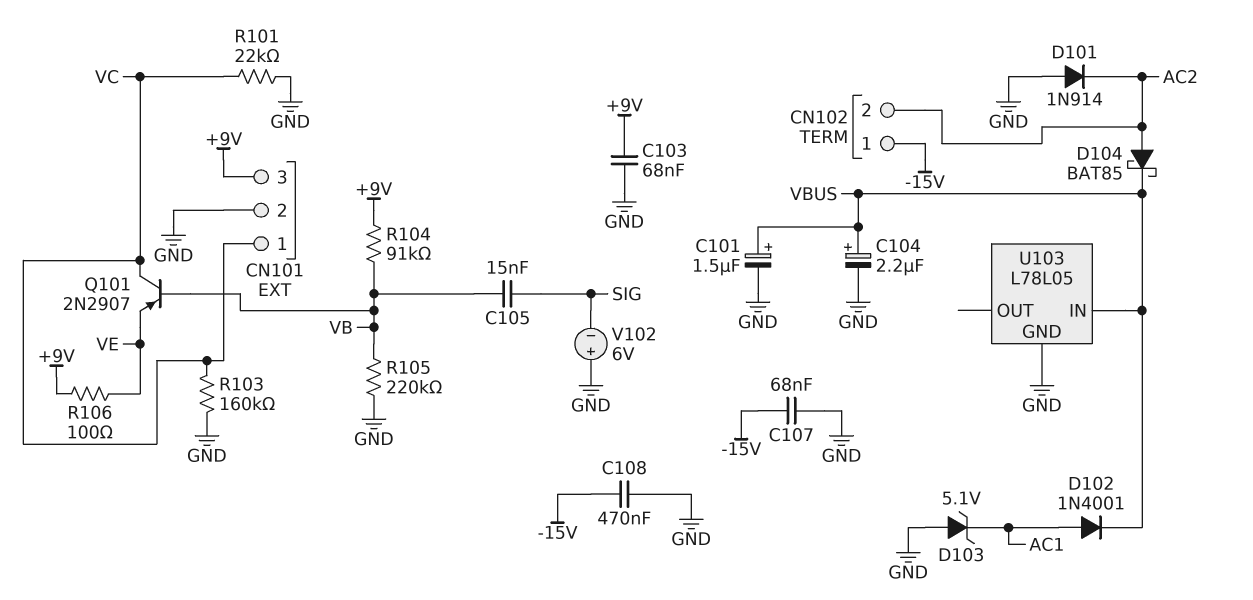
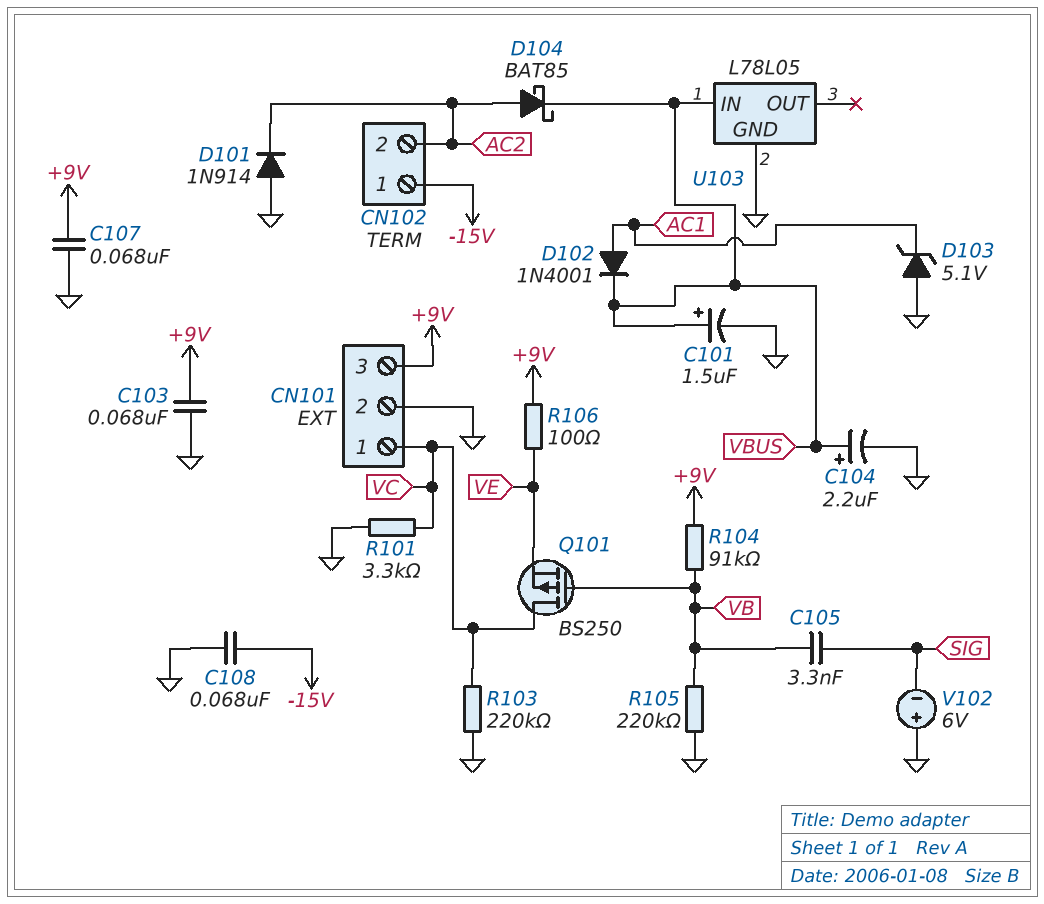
C105: 15nF (SIG, VB) -> 3.3nF (SIG, VB)
C107: 68nF (-15V, GND) -> 68nF (+9V, GND)
C108: 470nF (-15V, GND) -> 68nF (-15V, GND)
Q101: PNP 2N2907 (B VB, C VC, E VE) -> PMOS BS250 (G VB, D VC, S VE)
R101: 22k (GND, VC) -> 3.3k (GND, VC)
R103: 160k (GND, VC) -> 220k (GND, VC)

